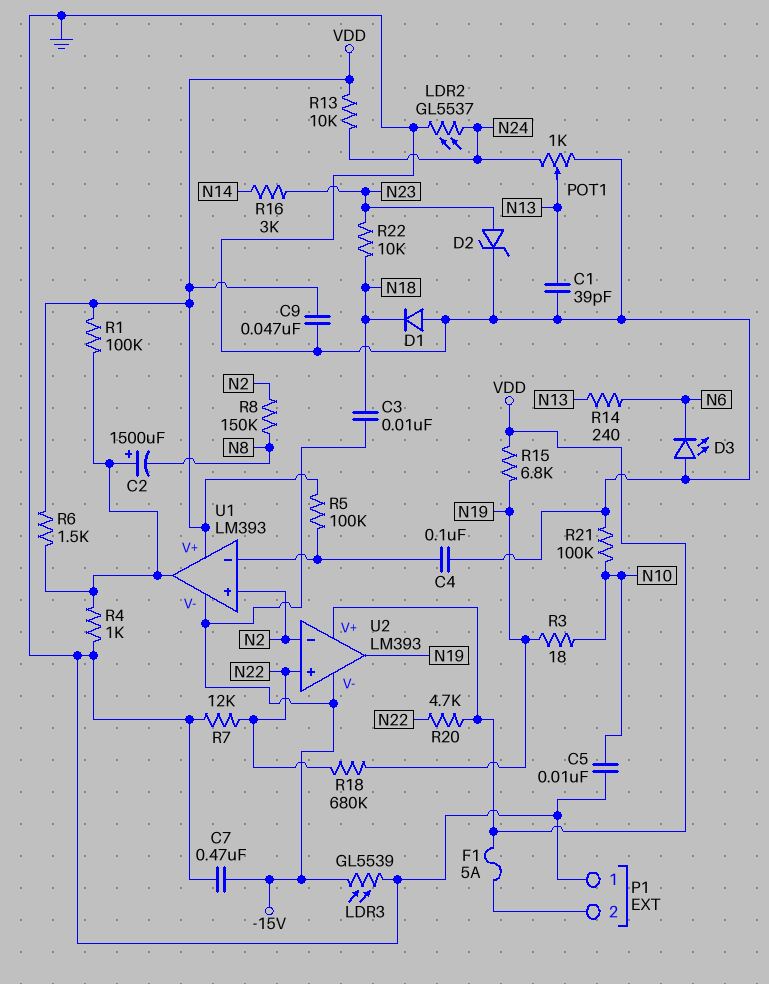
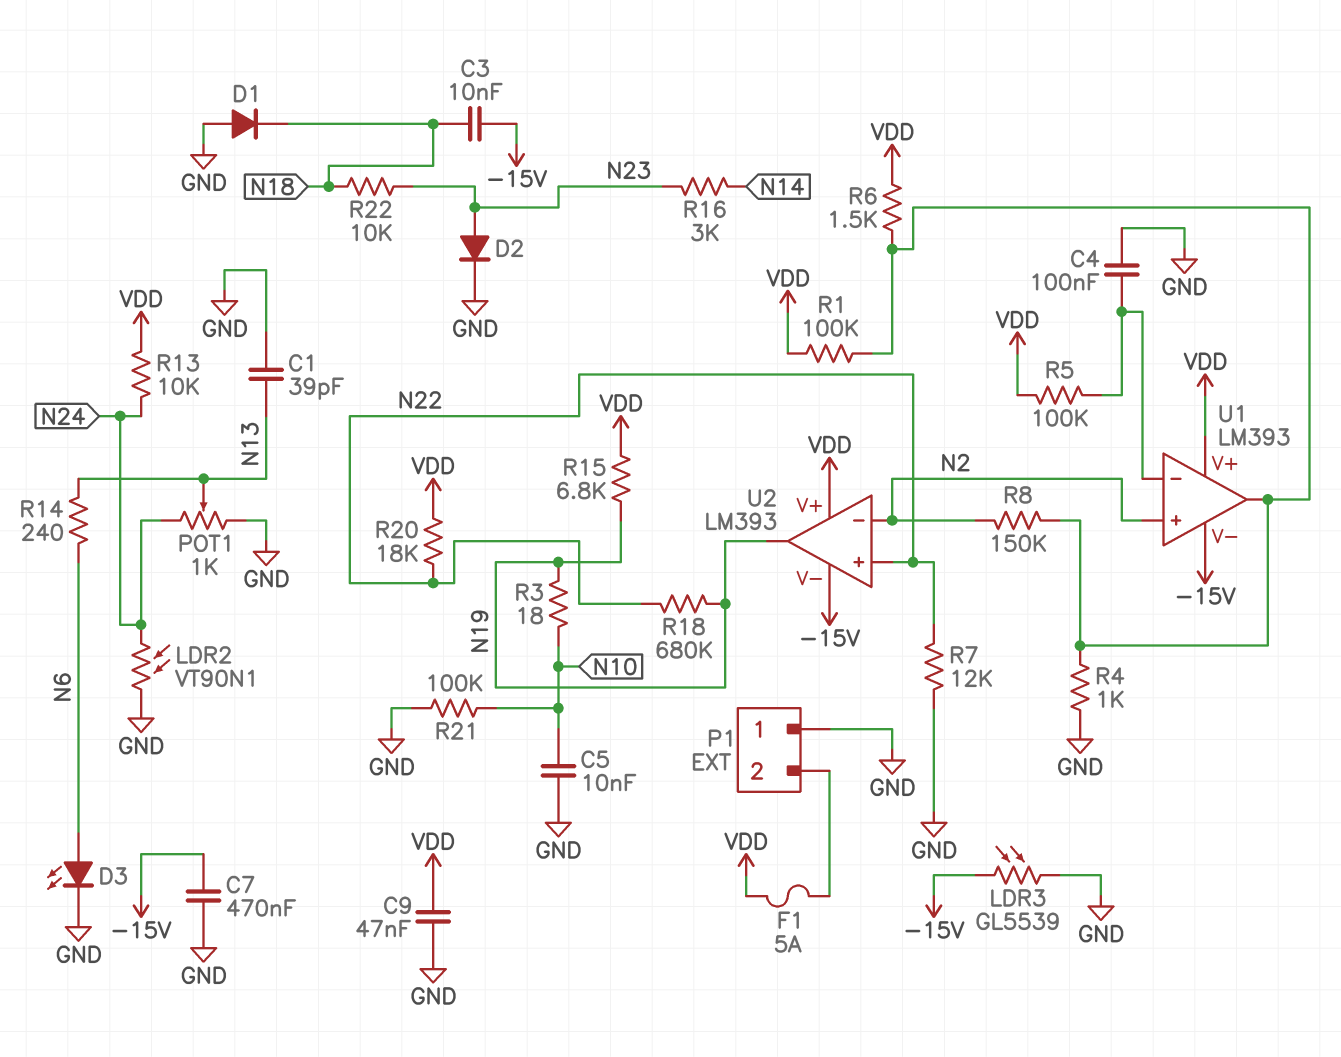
C2: 1500uF (plus U1/out, minus N8) -> none
D2: zener (A N23, K GND) -> diode (A N23, K GND)
D3: LED (A GND, K N6) -> LED (A N6, K GND)
LDR2: GL5537 (GND, N24) -> VT90N1 (GND, N24)
R8: 150k (N2, N8) -> 150k (N2, U1/out)
R20: 4.7k (N22, VDD) -> 18k (N22, VDD)

